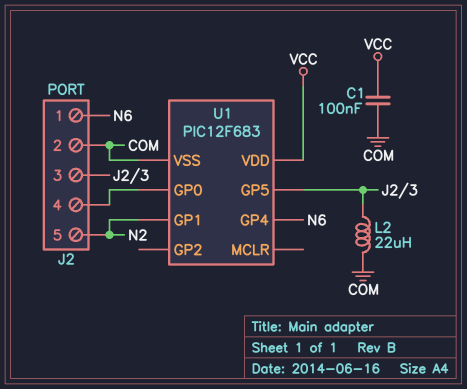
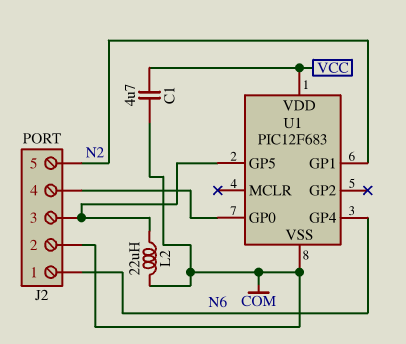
C1: 100nF (COM, VCC) -> 4.7uF (COM, VCC)

